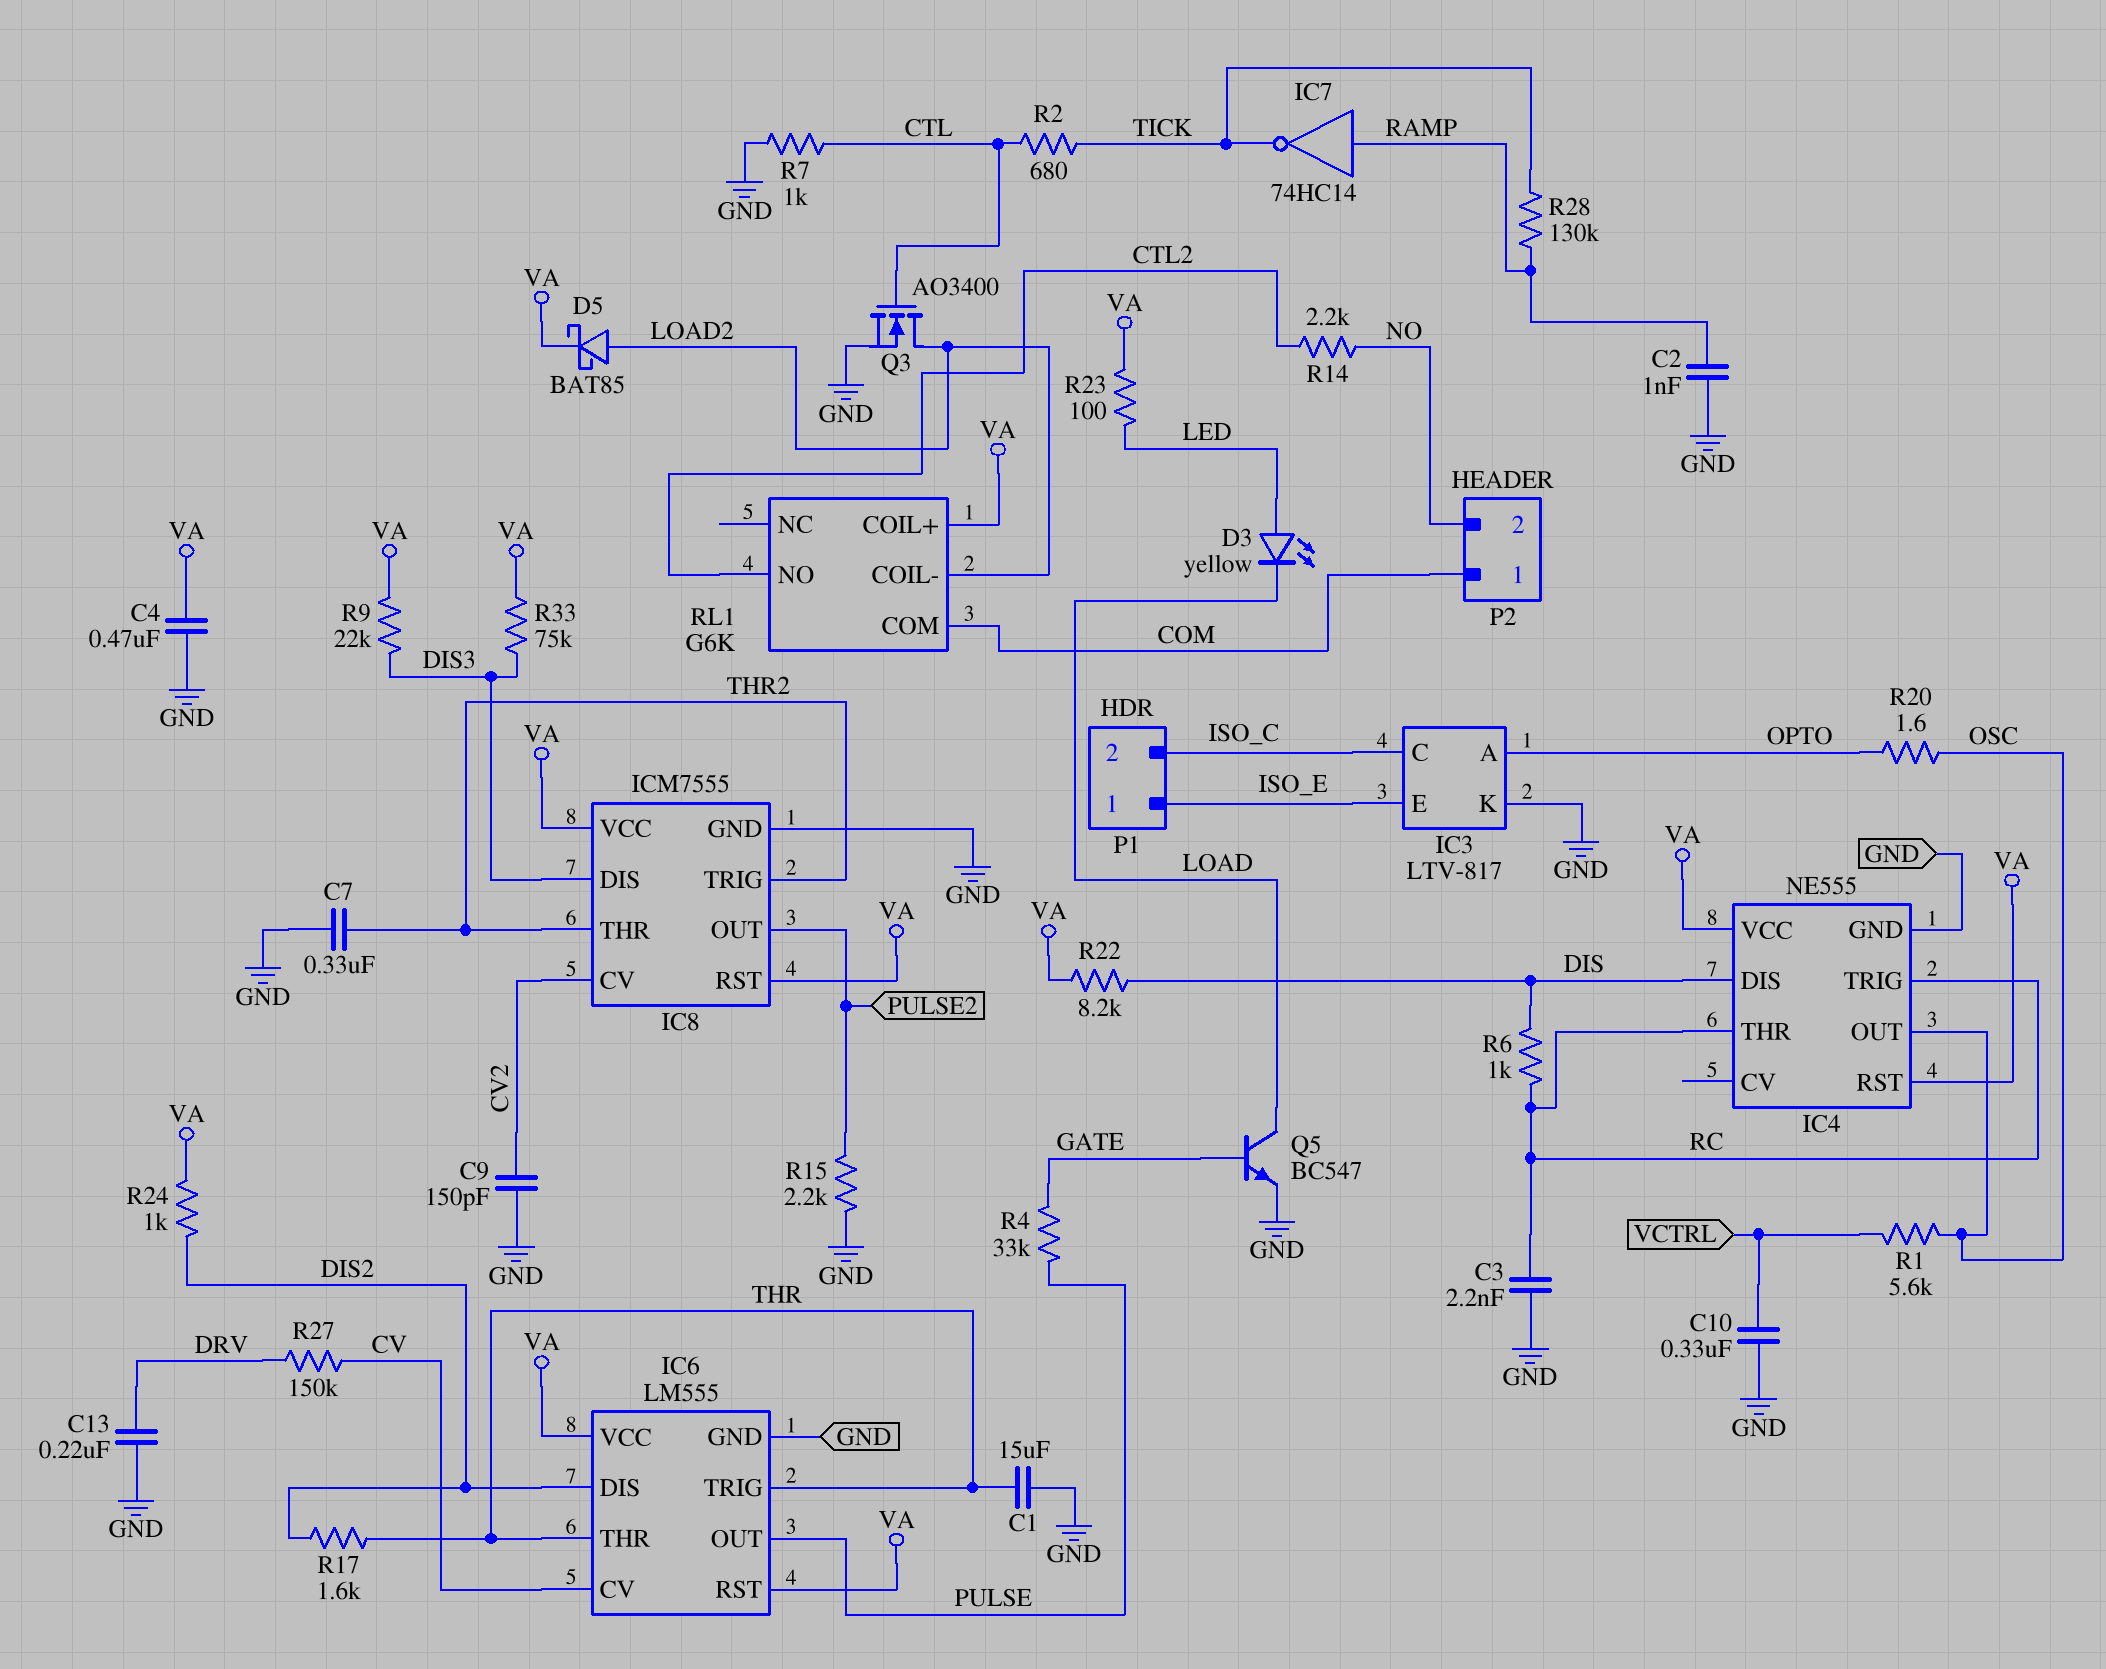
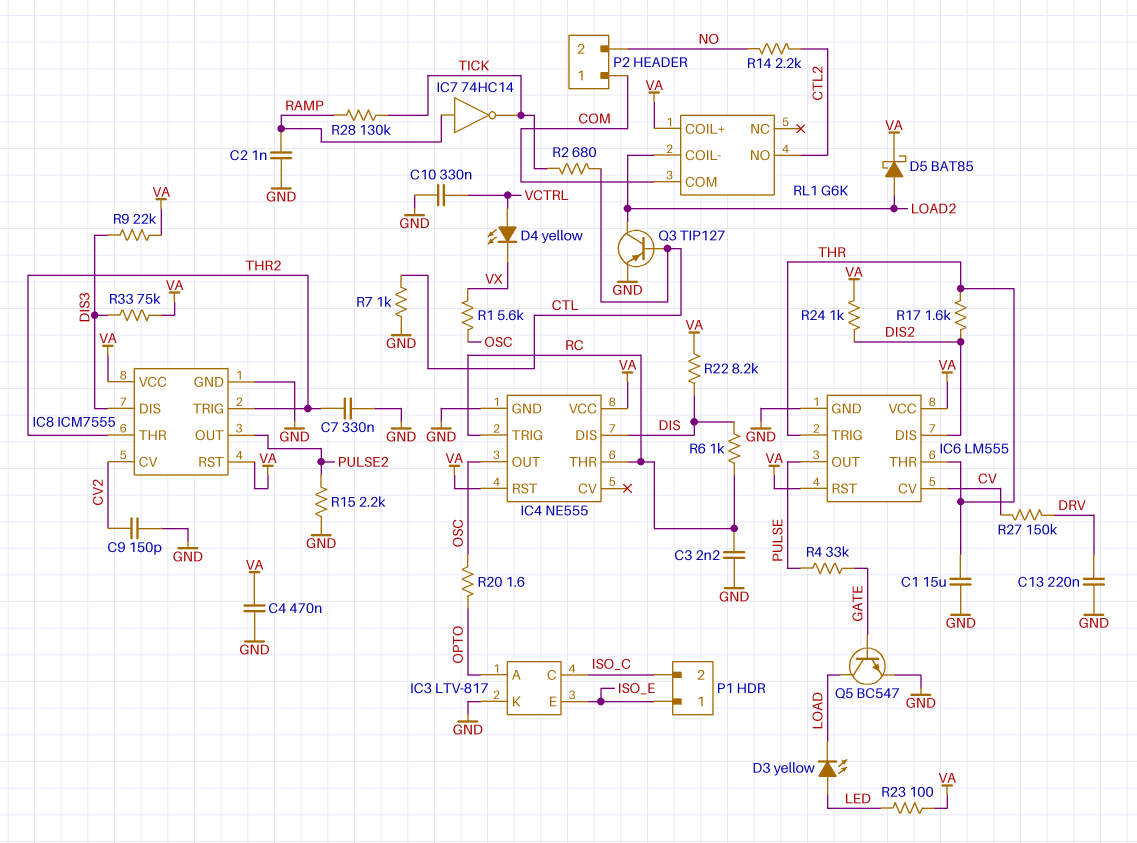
D4: none -> LED yellow (A VCTRL, K VX)
Q3: NMOS AO3400 (G CTL, D LOAD2, S GND) -> PNP TIP127 (B CTL, C LOAD2, E GND)
R1: 5.6k (OSC, VCTRL) -> 5.6k (OSC, VX)

